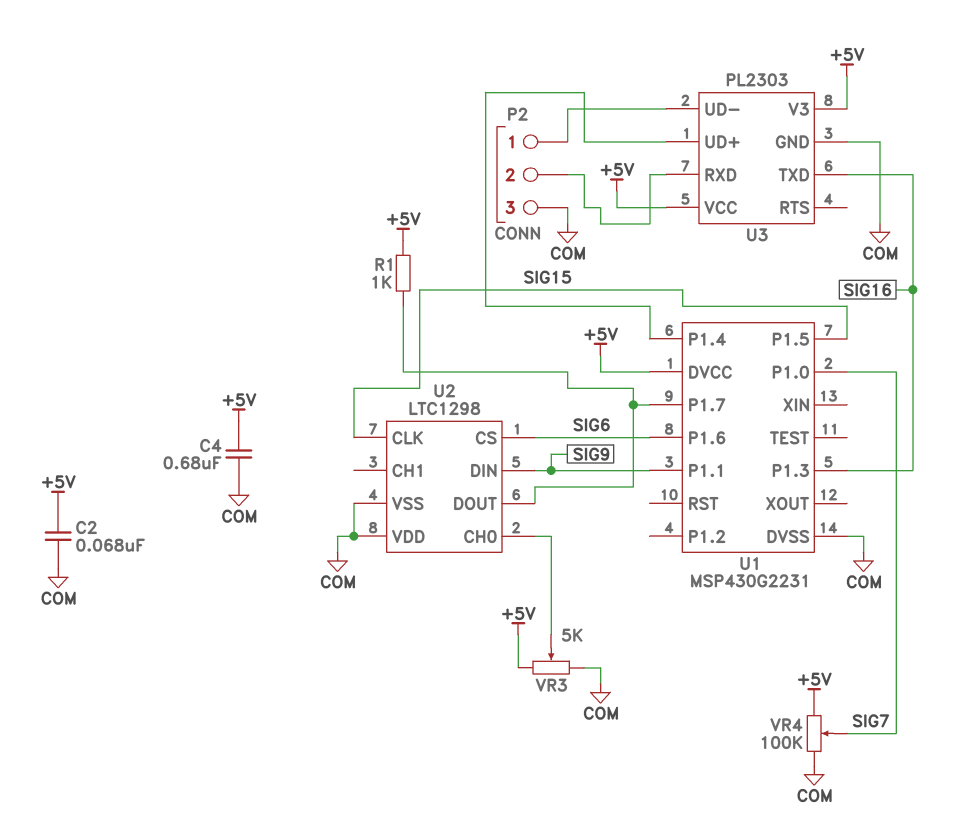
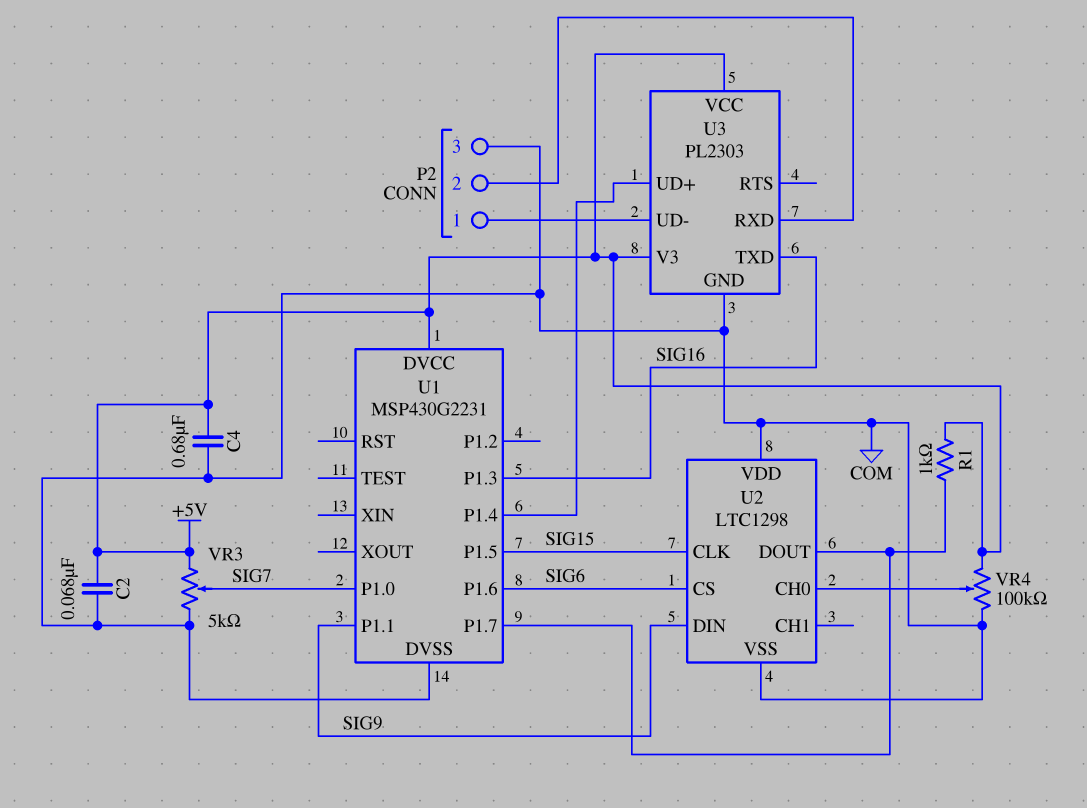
VR3: 5k (+5V, COM, wiper U2/CH0) -> 5k (+5V, COM, wiper SIG7)
VR4: 100k (+5V, COM, wiper SIG7) -> 100k (+5V, COM, wiper U2/CH0)

